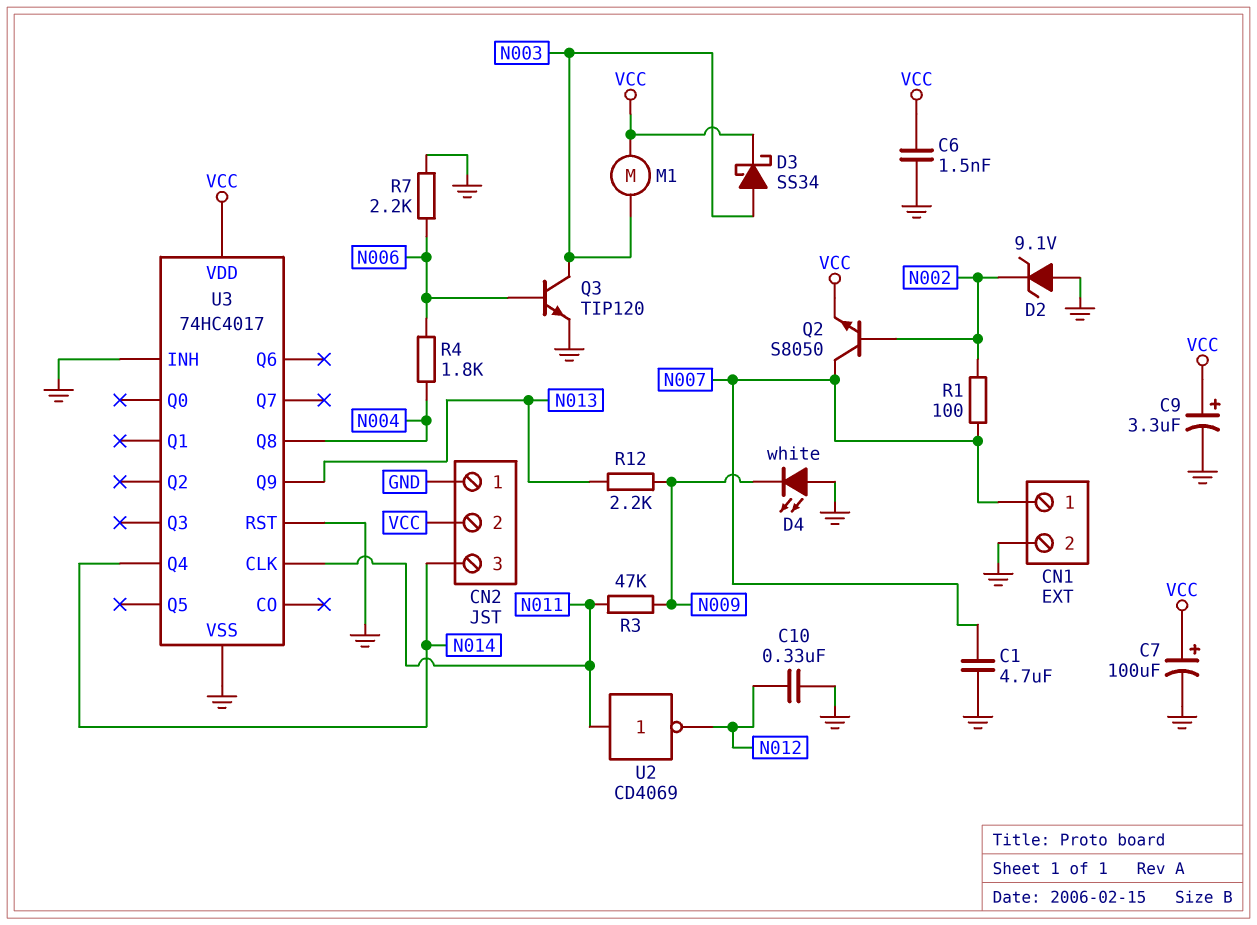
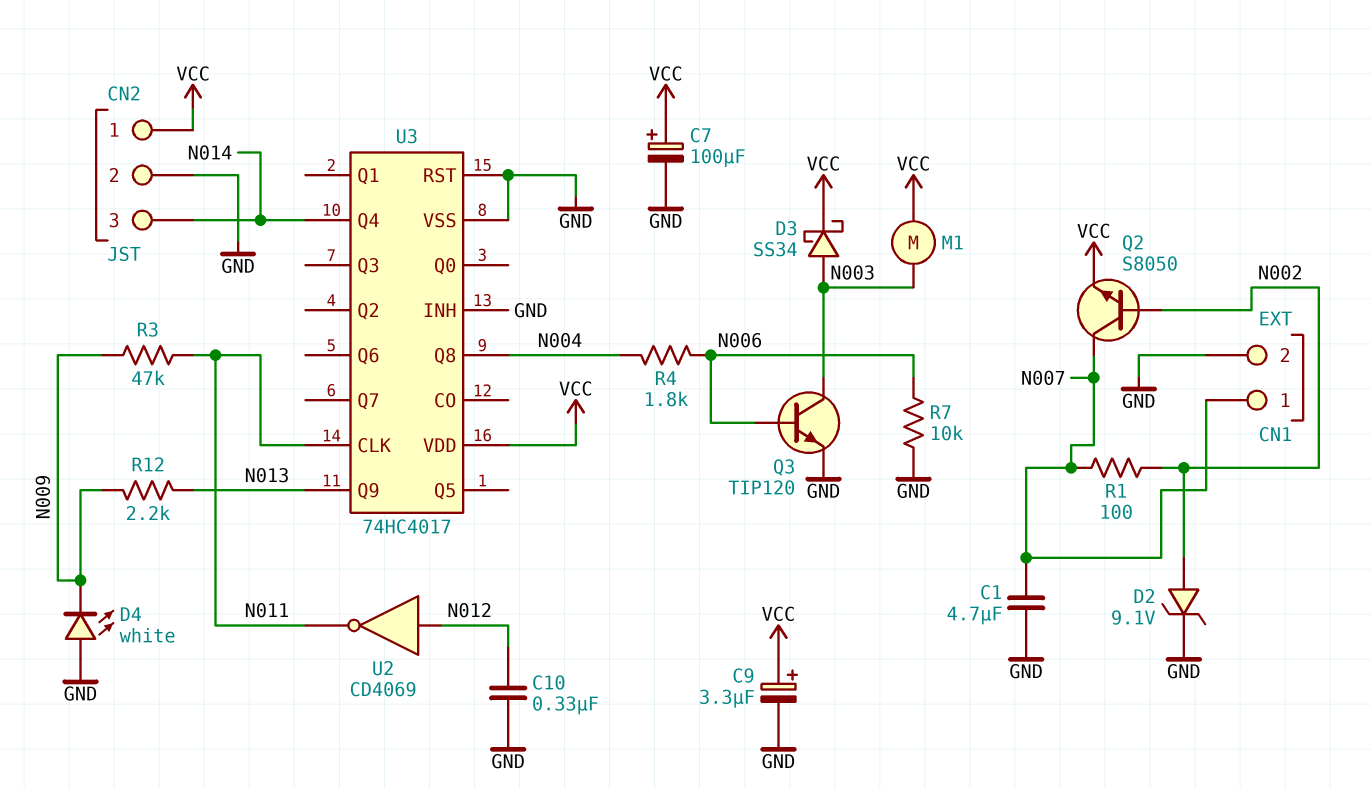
C6: 1.5nF (GND, VCC) -> none
CN2 pin 1: GND -> VCC
CN2 pin 2: VCC -> GND
D2: zener 9.1V (A GND, K N002) -> zener 9.1V (A N002, K GND)
R7: 2.2k (GND, N006) -> 10k (GND, N006)
U2: NOT CD4069 (in N011, out N012) -> NOT CD4069 (in N012, out N011)

